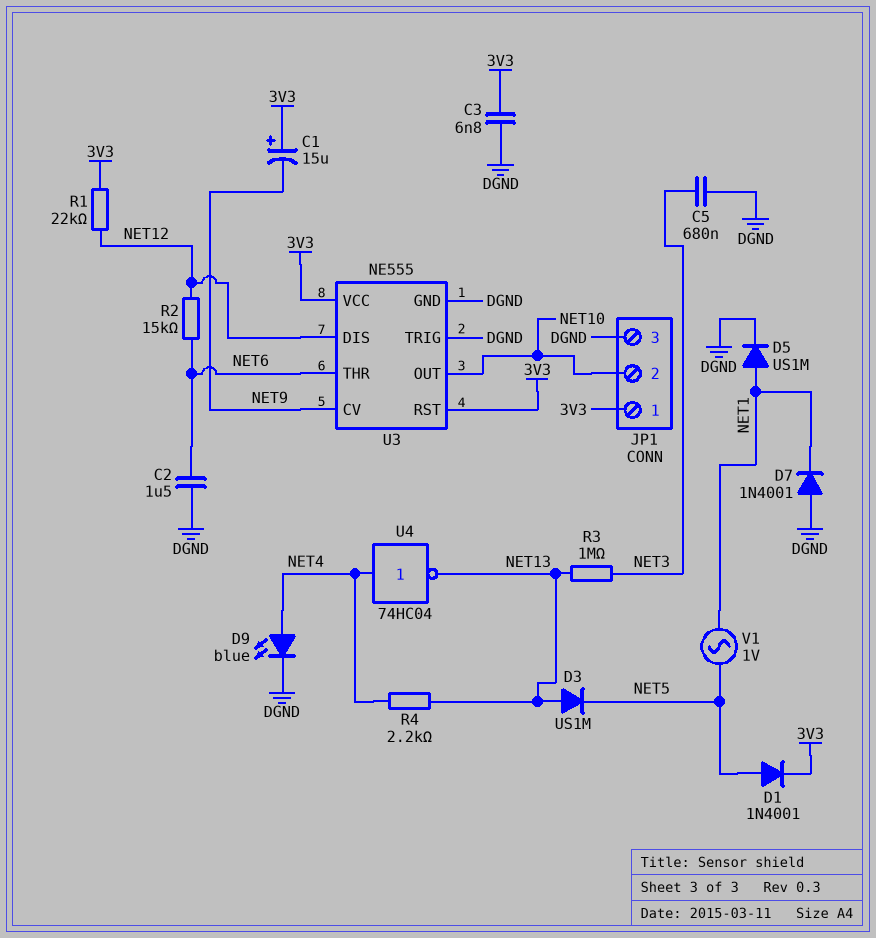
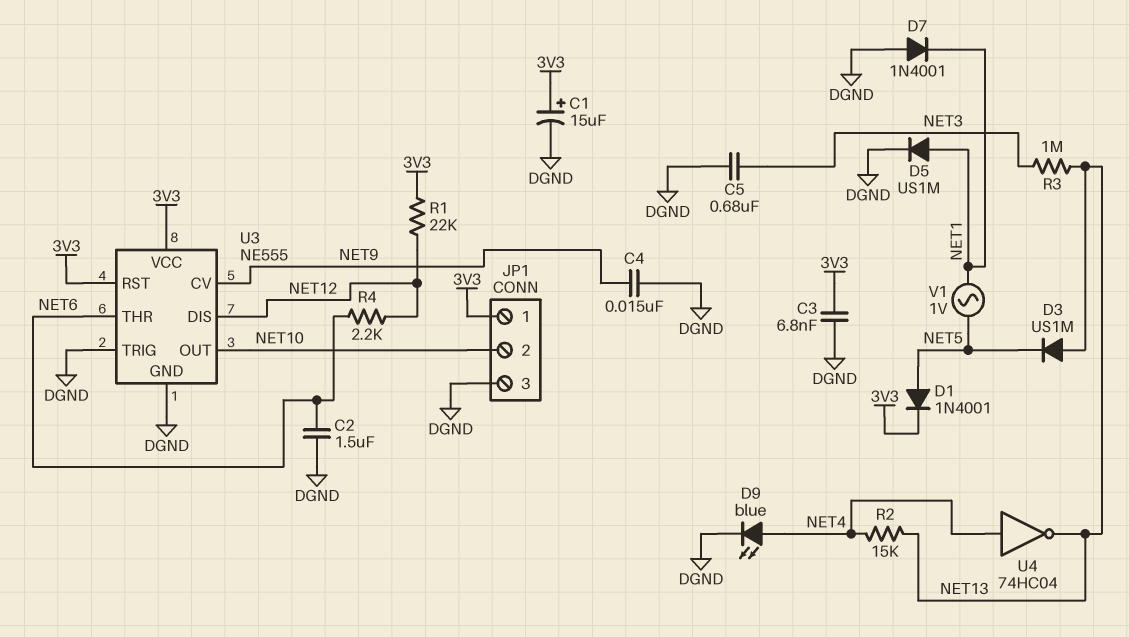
C1: 15uF (plus 3V3, minus NET9) -> 15uF (plus 3V3, minus DGND)
C4: none -> 15nF (DGND, NET9)
R2: 15k (NET6, NET12) -> 15k (NET4, NET13)
R4: 2.2k (NET4, NET13) -> 2.2k (NET6, NET12)

